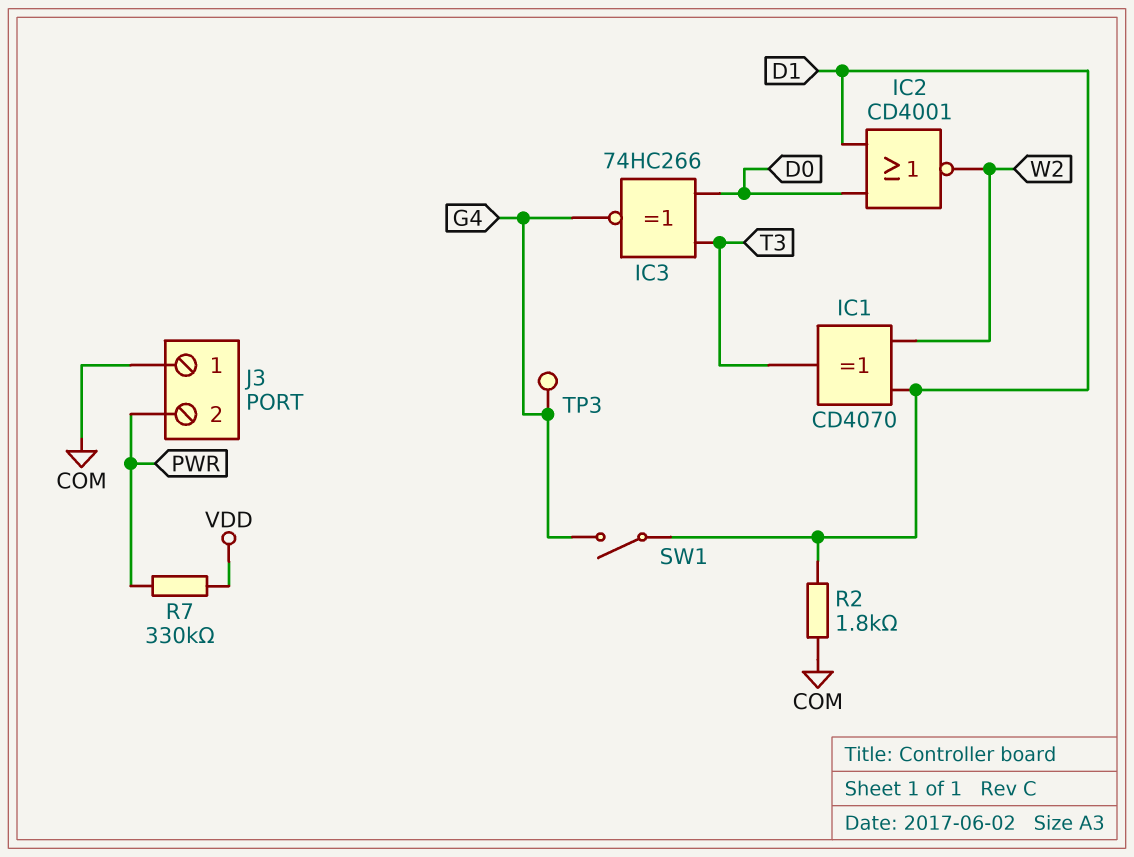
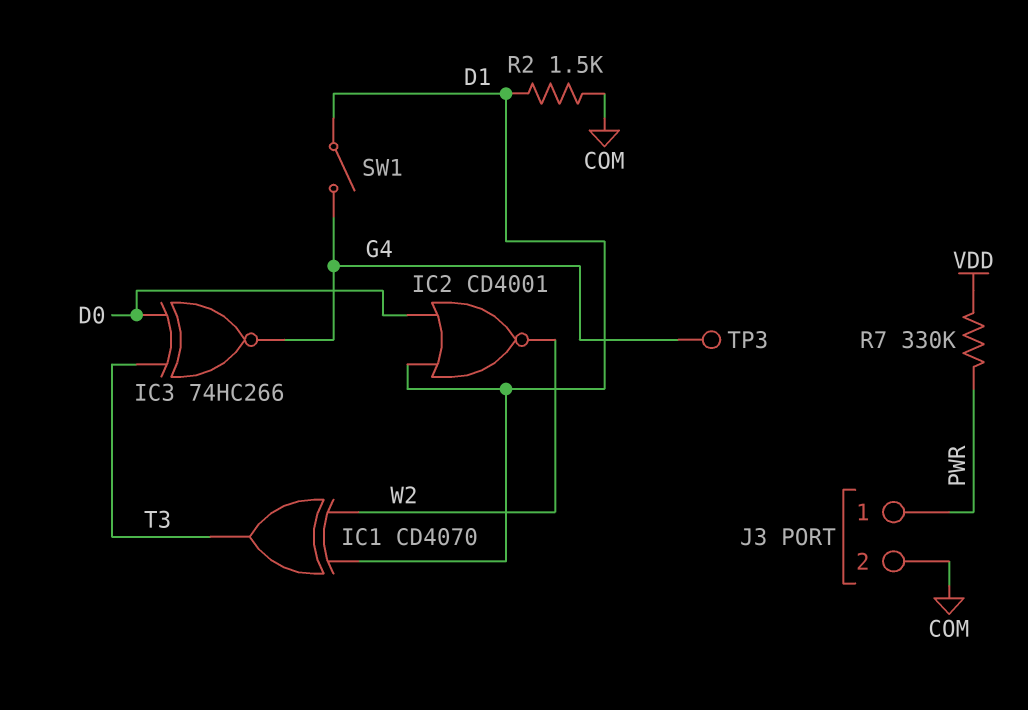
J3 pin 1: COM -> PWR
J3 pin 2: PWR -> COM
R2: 1.8k (COM, D1) -> 1.5k (COM, D1)

